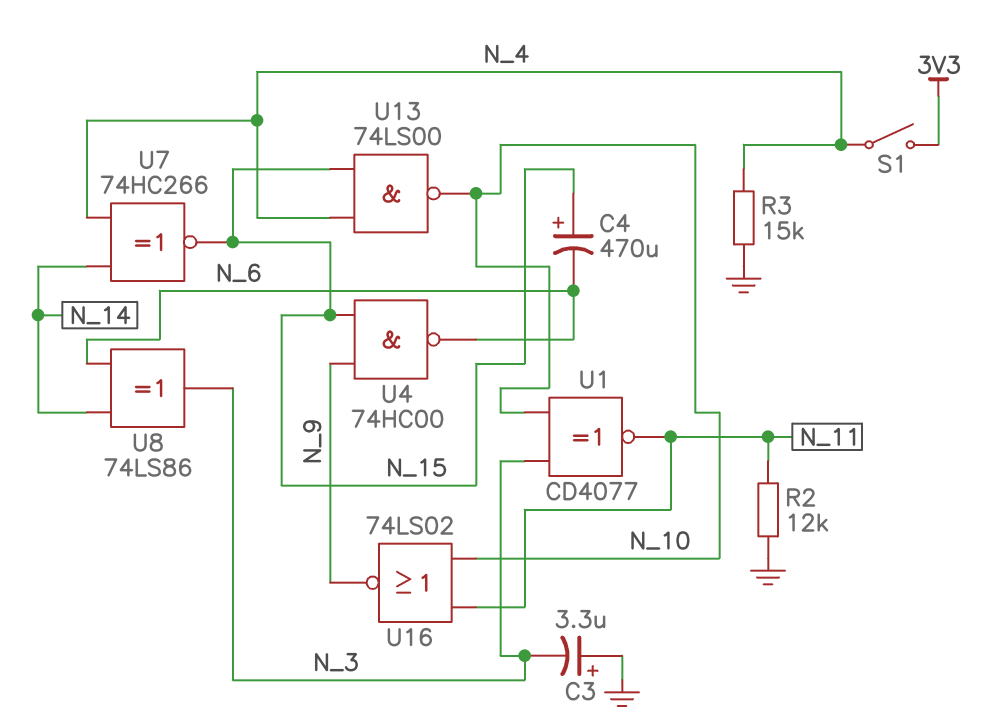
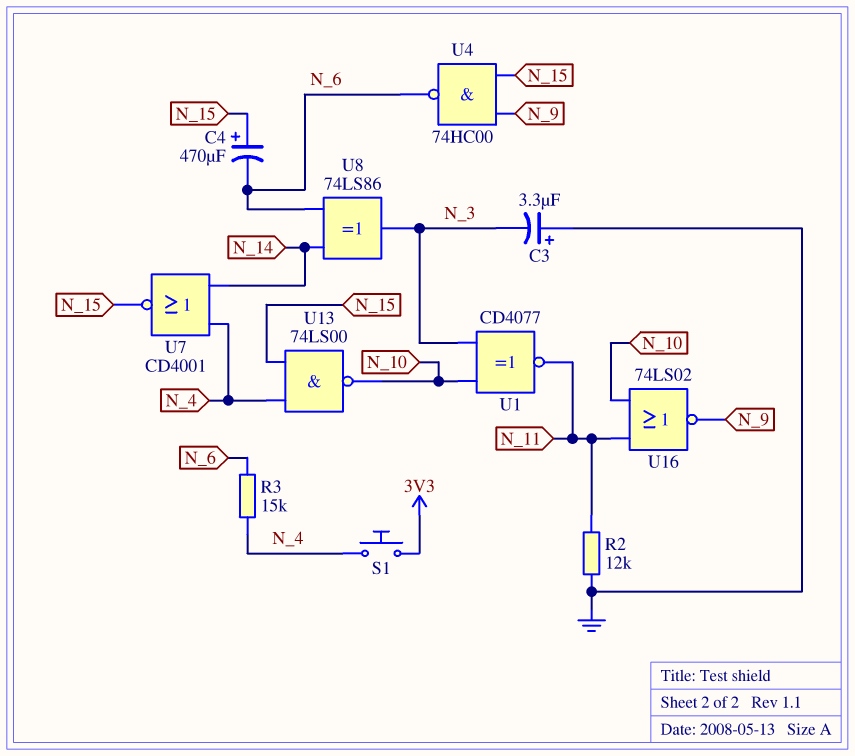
R3: 15k (GND, N_4) -> 15k (N_4, N_6)
S1: switch (3V3, N_4) -> button (3V3, N_4)
U7: XNOR 74HC266 (in N_4, in N_14, out N_15) -> NOR CD4001 (in N_4, in N_14, out N_15)

